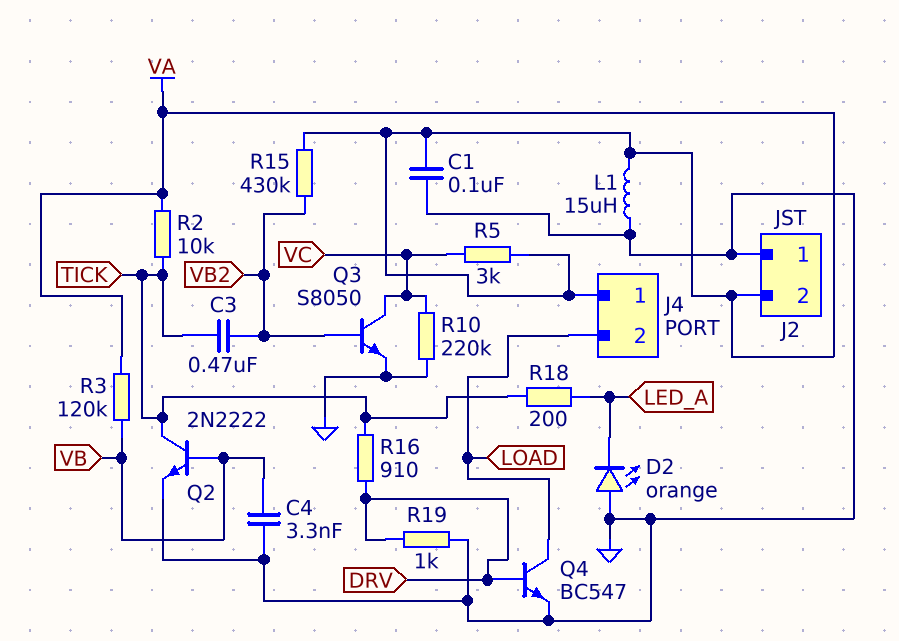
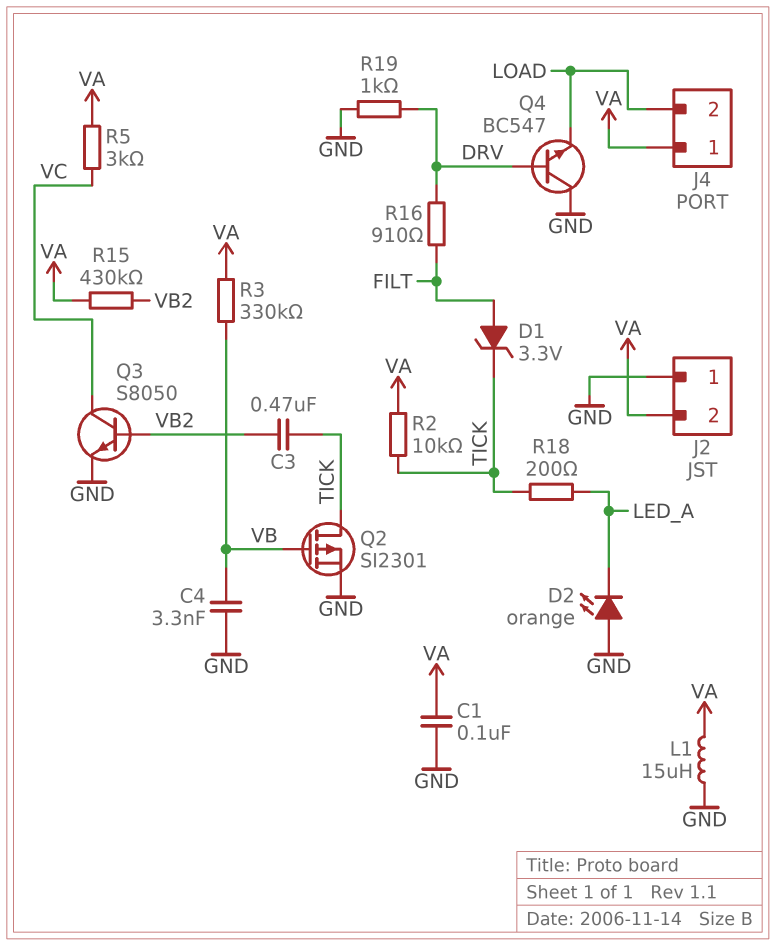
D1: none -> zener 3.3V (A FILT, K TICK)
Q2: NPN 2N2222 (B VB, C TICK, E GND) -> PMOS SI2301 (G VB, D TICK, S GND)
Q4: NPN BC547 (B DRV, C LOAD, E GND) -> NPN BC547 (B DRV, C GND, E LOAD)
R3: 120k (VA, VB) -> 330k (VA, VB)
R10: 220k (GND, VC) -> none
R16: 910 (DRV, TICK) -> 910 (DRV, FILT)

